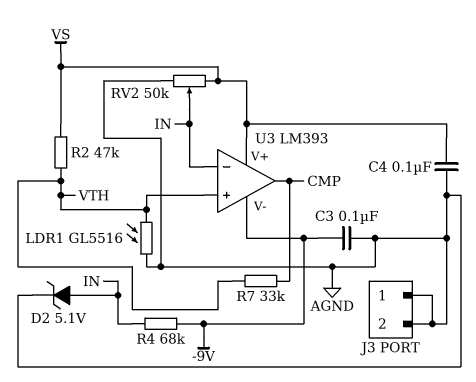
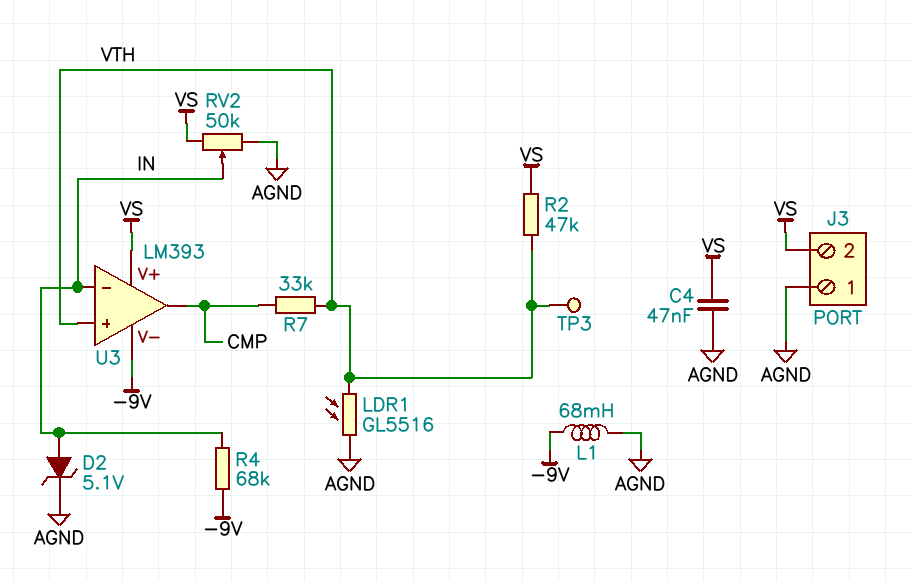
C3: 100nF (-9V, AGND) -> none
C4: 100nF (AGND, VS) -> 47nF (AGND, VS)
J3 pin 2: AGND -> VS
L1: none -> 68mH (-9V, AGND)
TP3: none -> test point (VTH)

